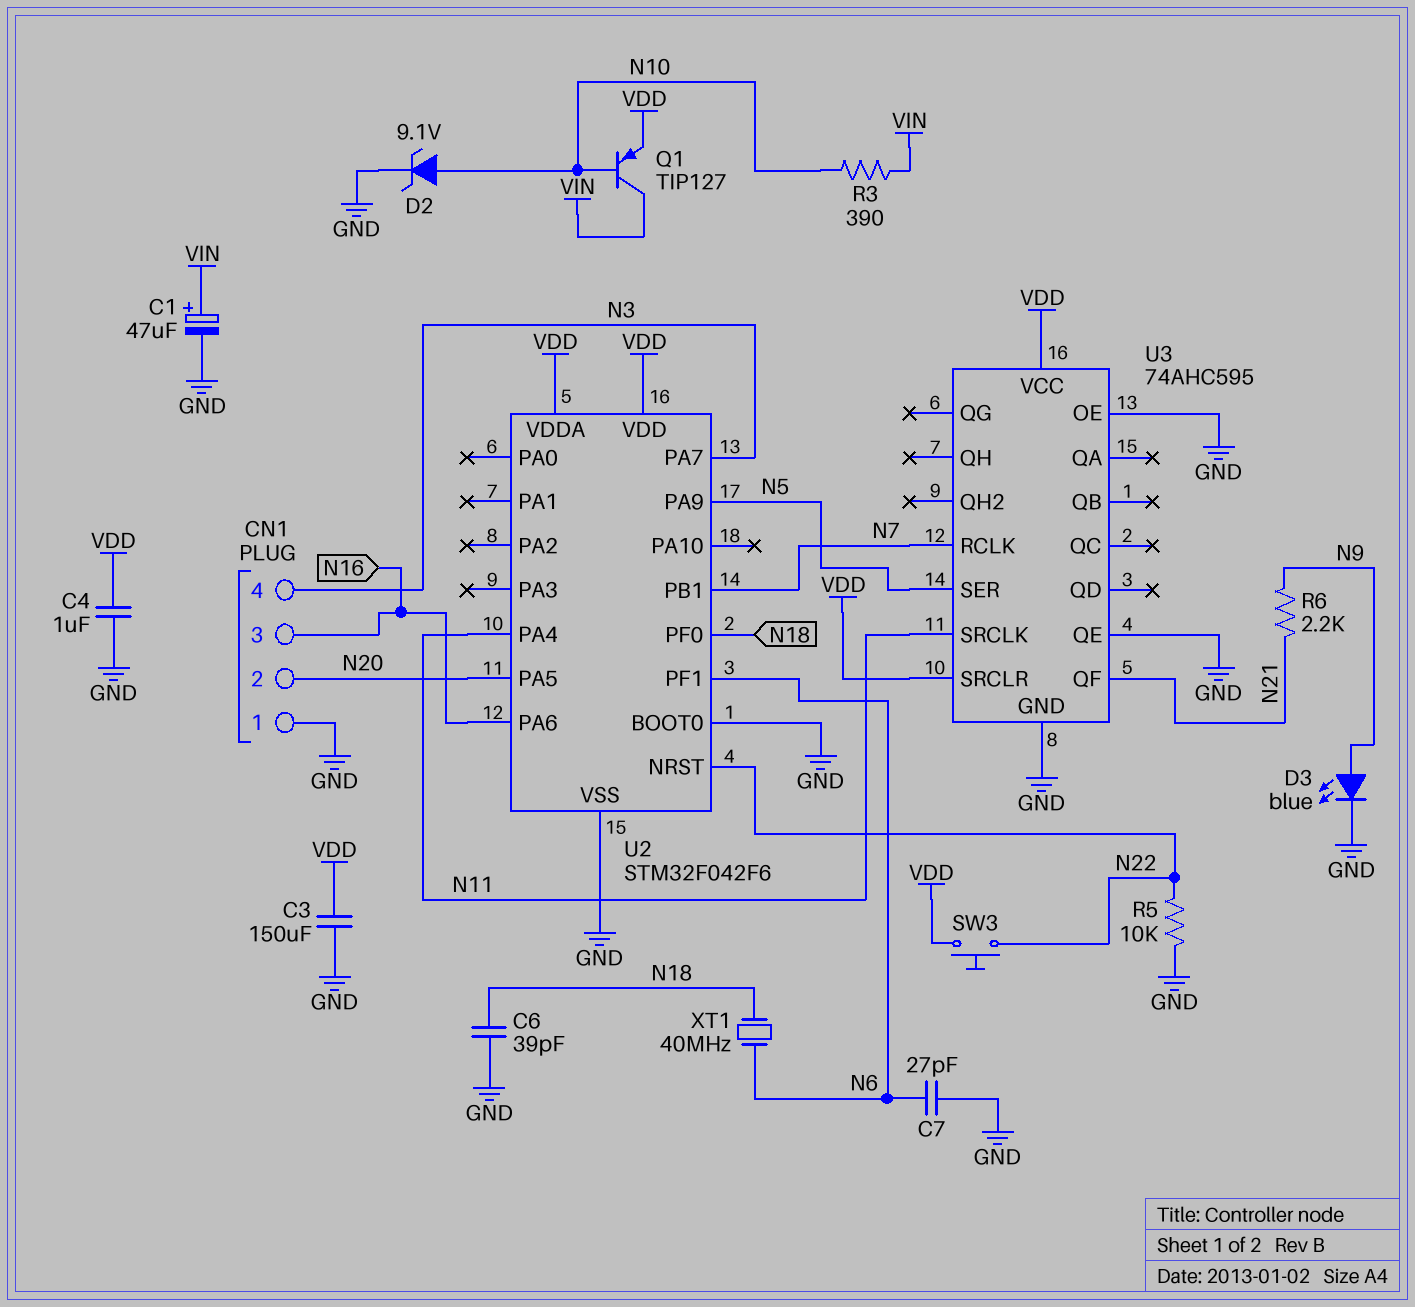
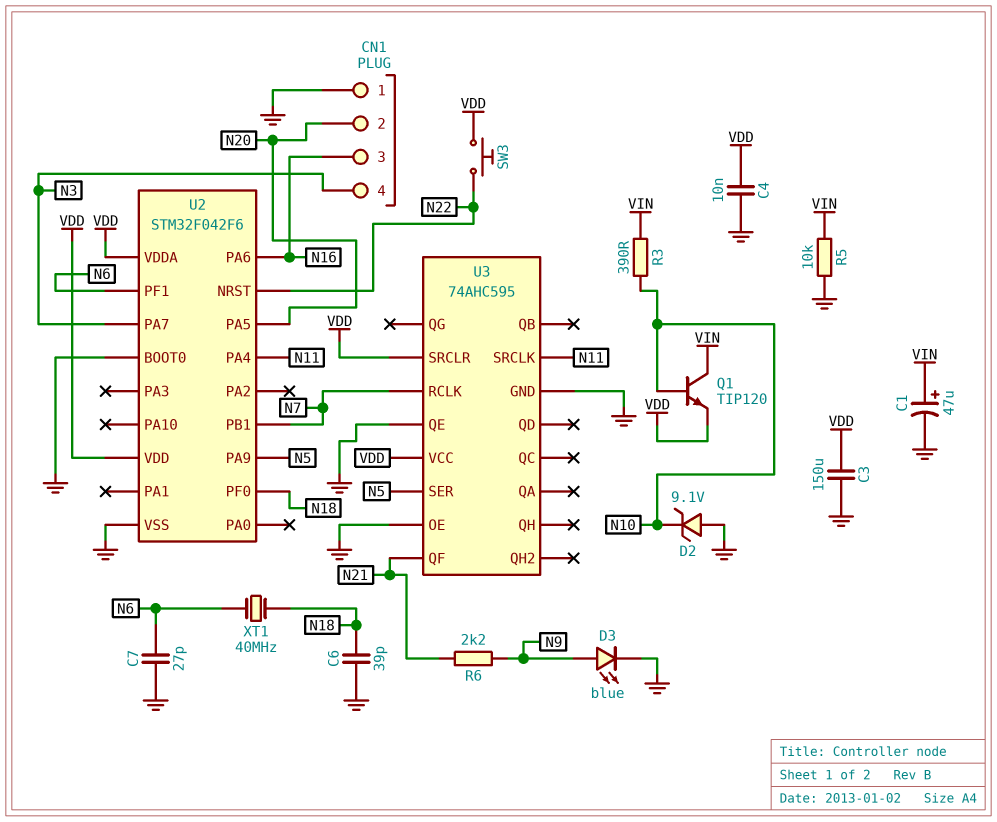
C4: 1uF (GND, VDD) -> 10nF (GND, VDD)
D2: zener 9.1V (A N10, K GND) -> zener 9.1V (A GND, K N10)
Q1: PNP TIP127 (B N10, C VIN, E VDD) -> NPN TIP120 (B N10, C VIN, E VDD)
R5: 10k (GND, N22) -> 10k (GND, VIN)

